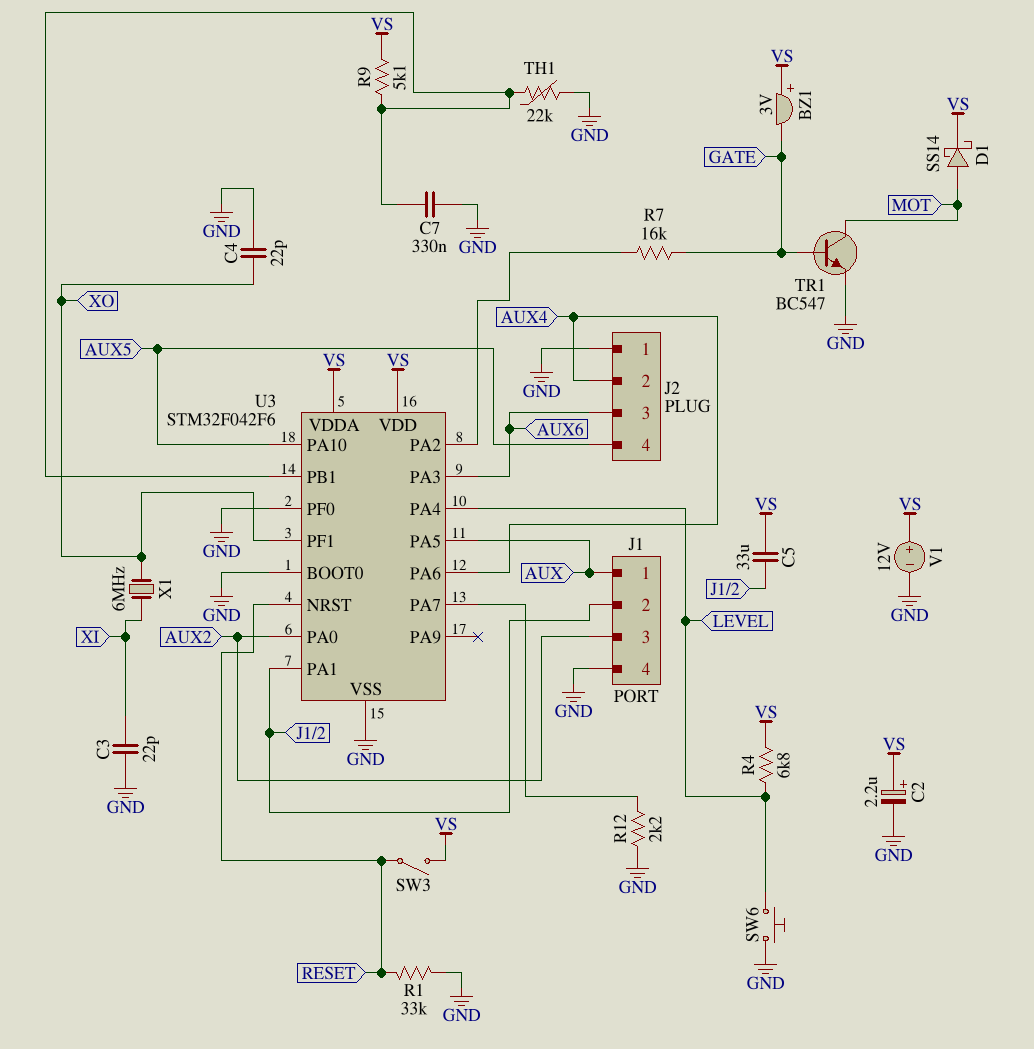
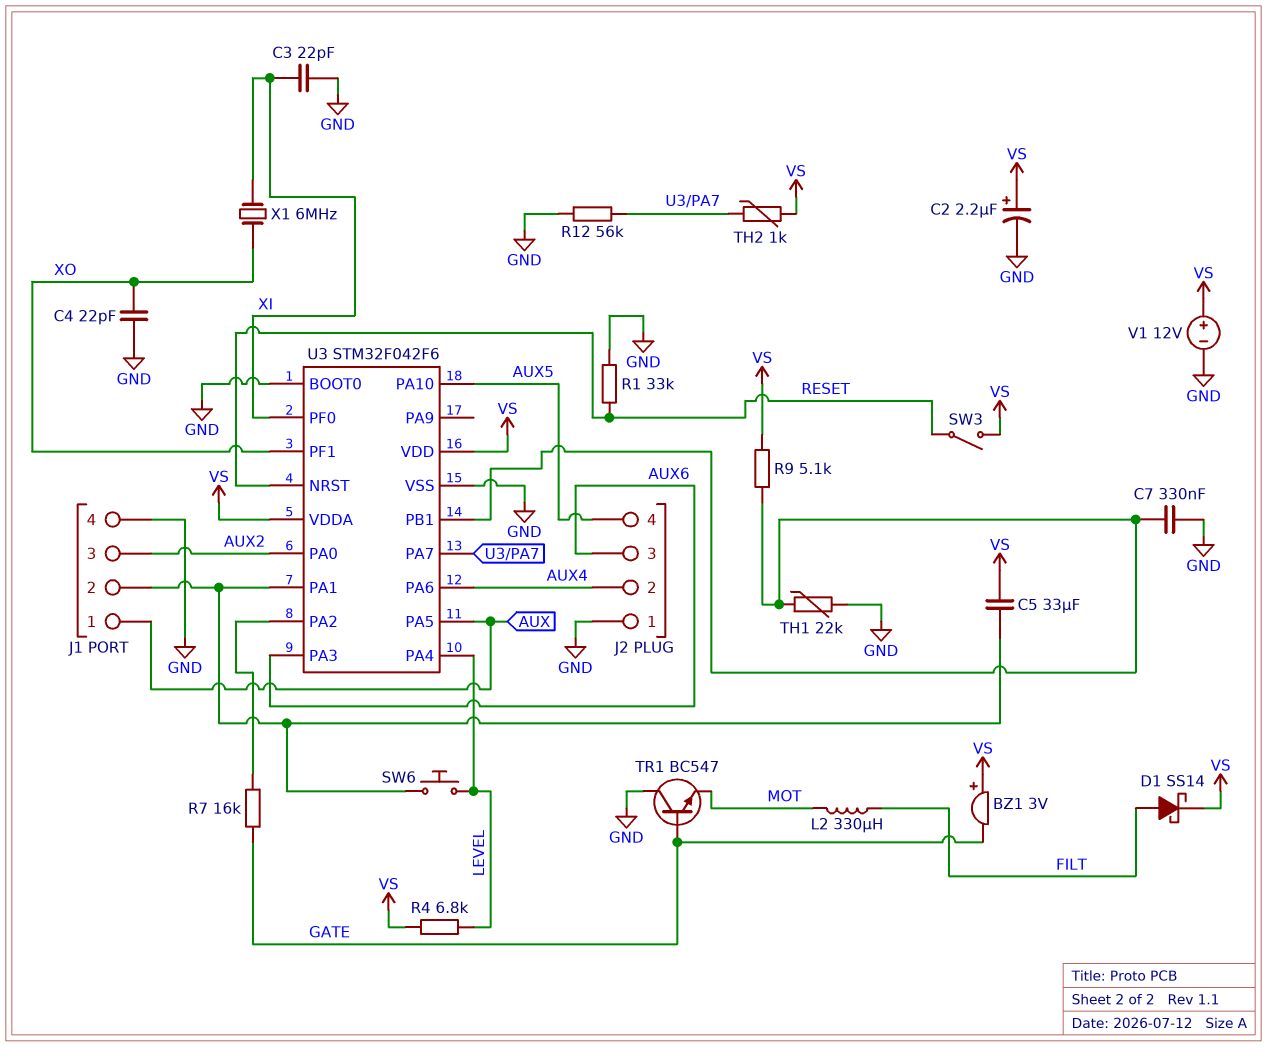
D1: schottky SS14 (A MOT, K VS) -> schottky SS14 (A FILT, K VS)
L2: none -> 330uH (FILT, MOT)
R12: 2.2k (GND, U3/PA7) -> 56k (GND, U3/PA7)
SW6: button (GND, LEVEL) -> button (J1/2, LEVEL)
TH2: none -> 1k (U3/PA7, VS)
TR1: NPN BC547 (B GATE, C MOT, E GND) -> NPN BC547 (B GATE, C GND, E MOT)
U3 pin PF0: GND -> XI

